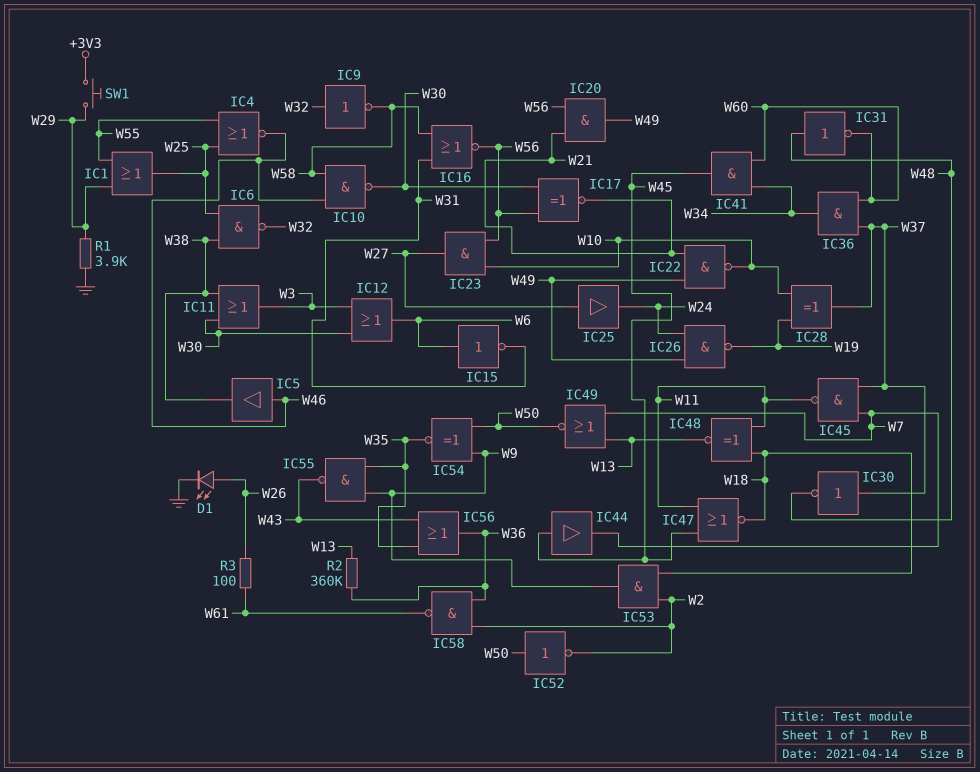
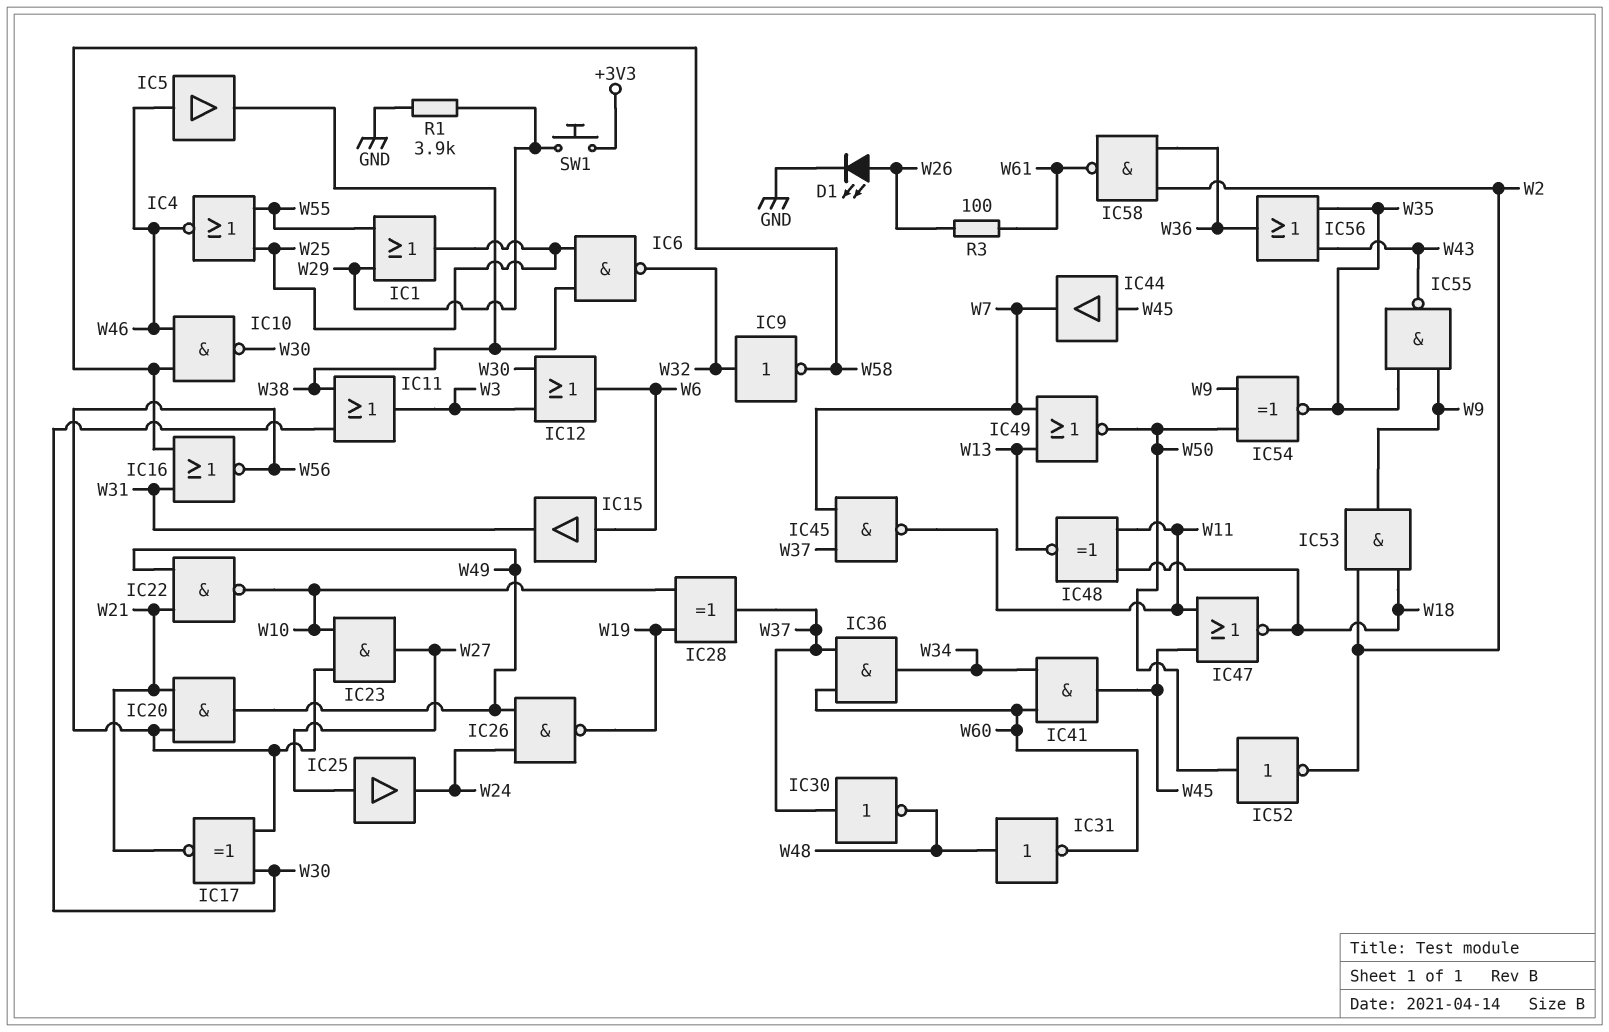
IC15: NOT (in W6, out W31) -> buffer (in W6, out W31)
R2: 360k (W13, W36) -> none

